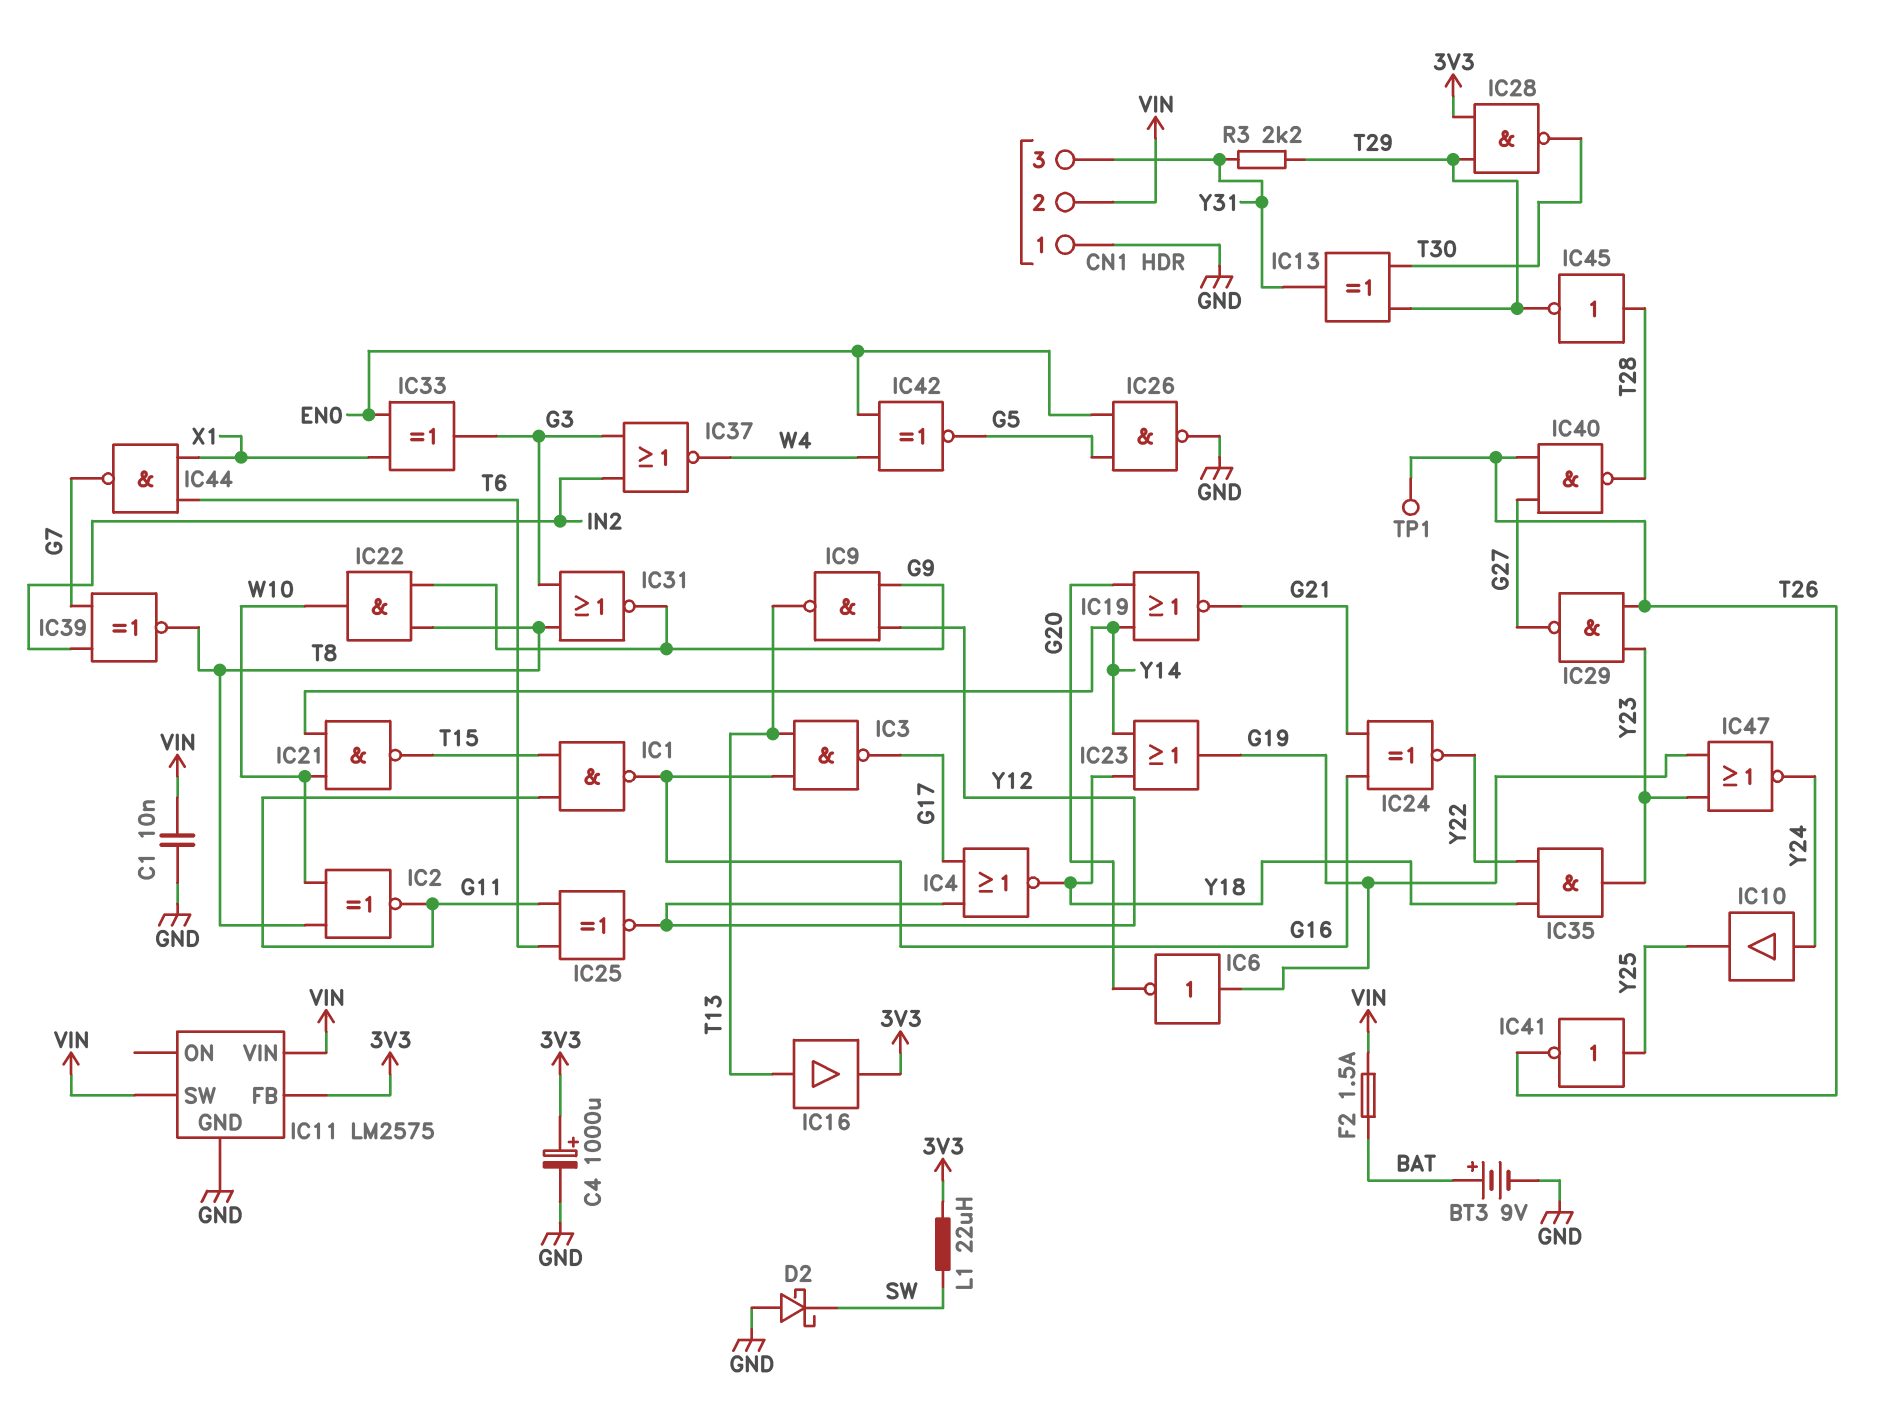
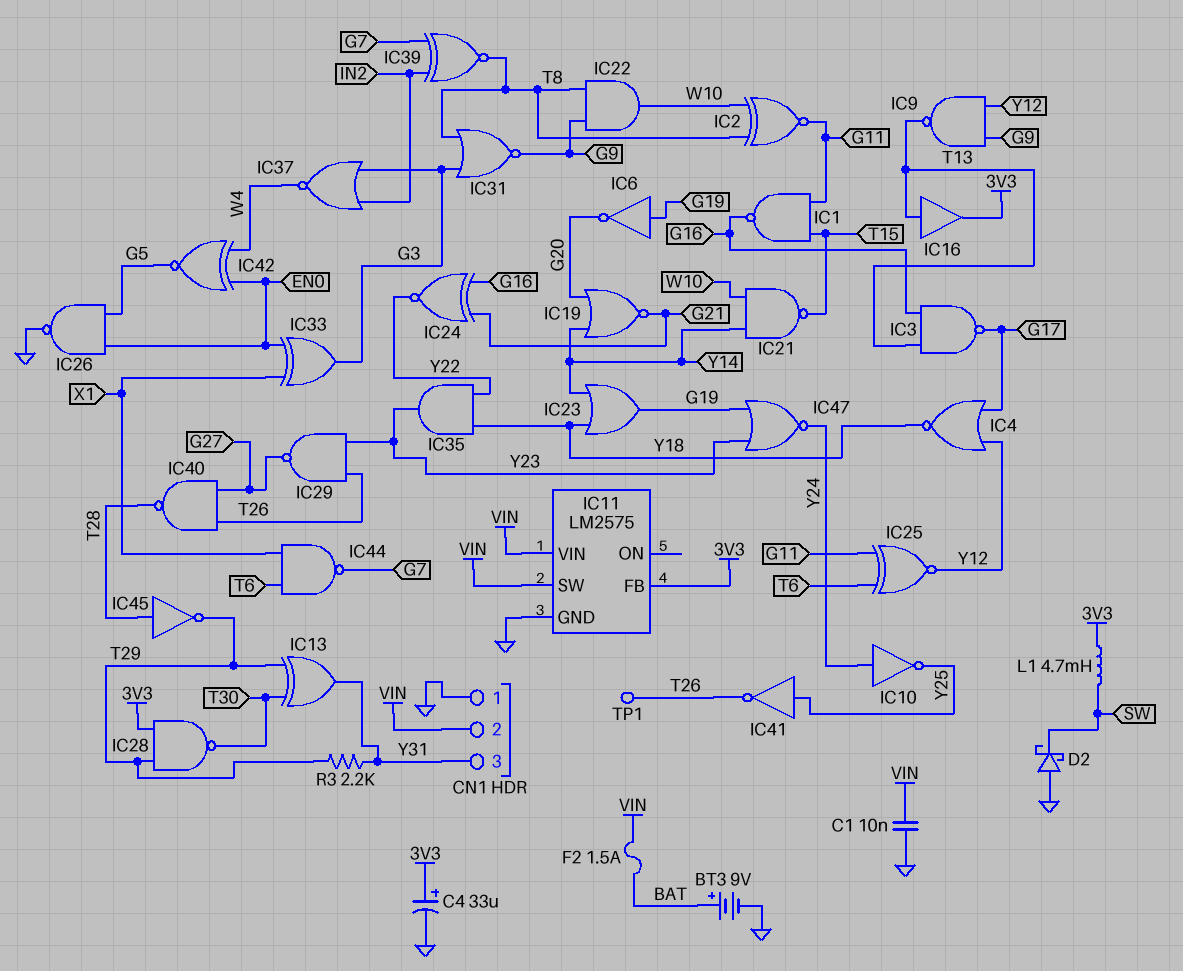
C4: 1000uF (plus 3V3, minus GND) -> 33uF (plus 3V3, minus GND)
IC10: buffer (in Y24, out Y25) -> NOT (in Y24, out Y25)
L1: 22uH (3V3, SW) -> 4.7mH (3V3, SW)

